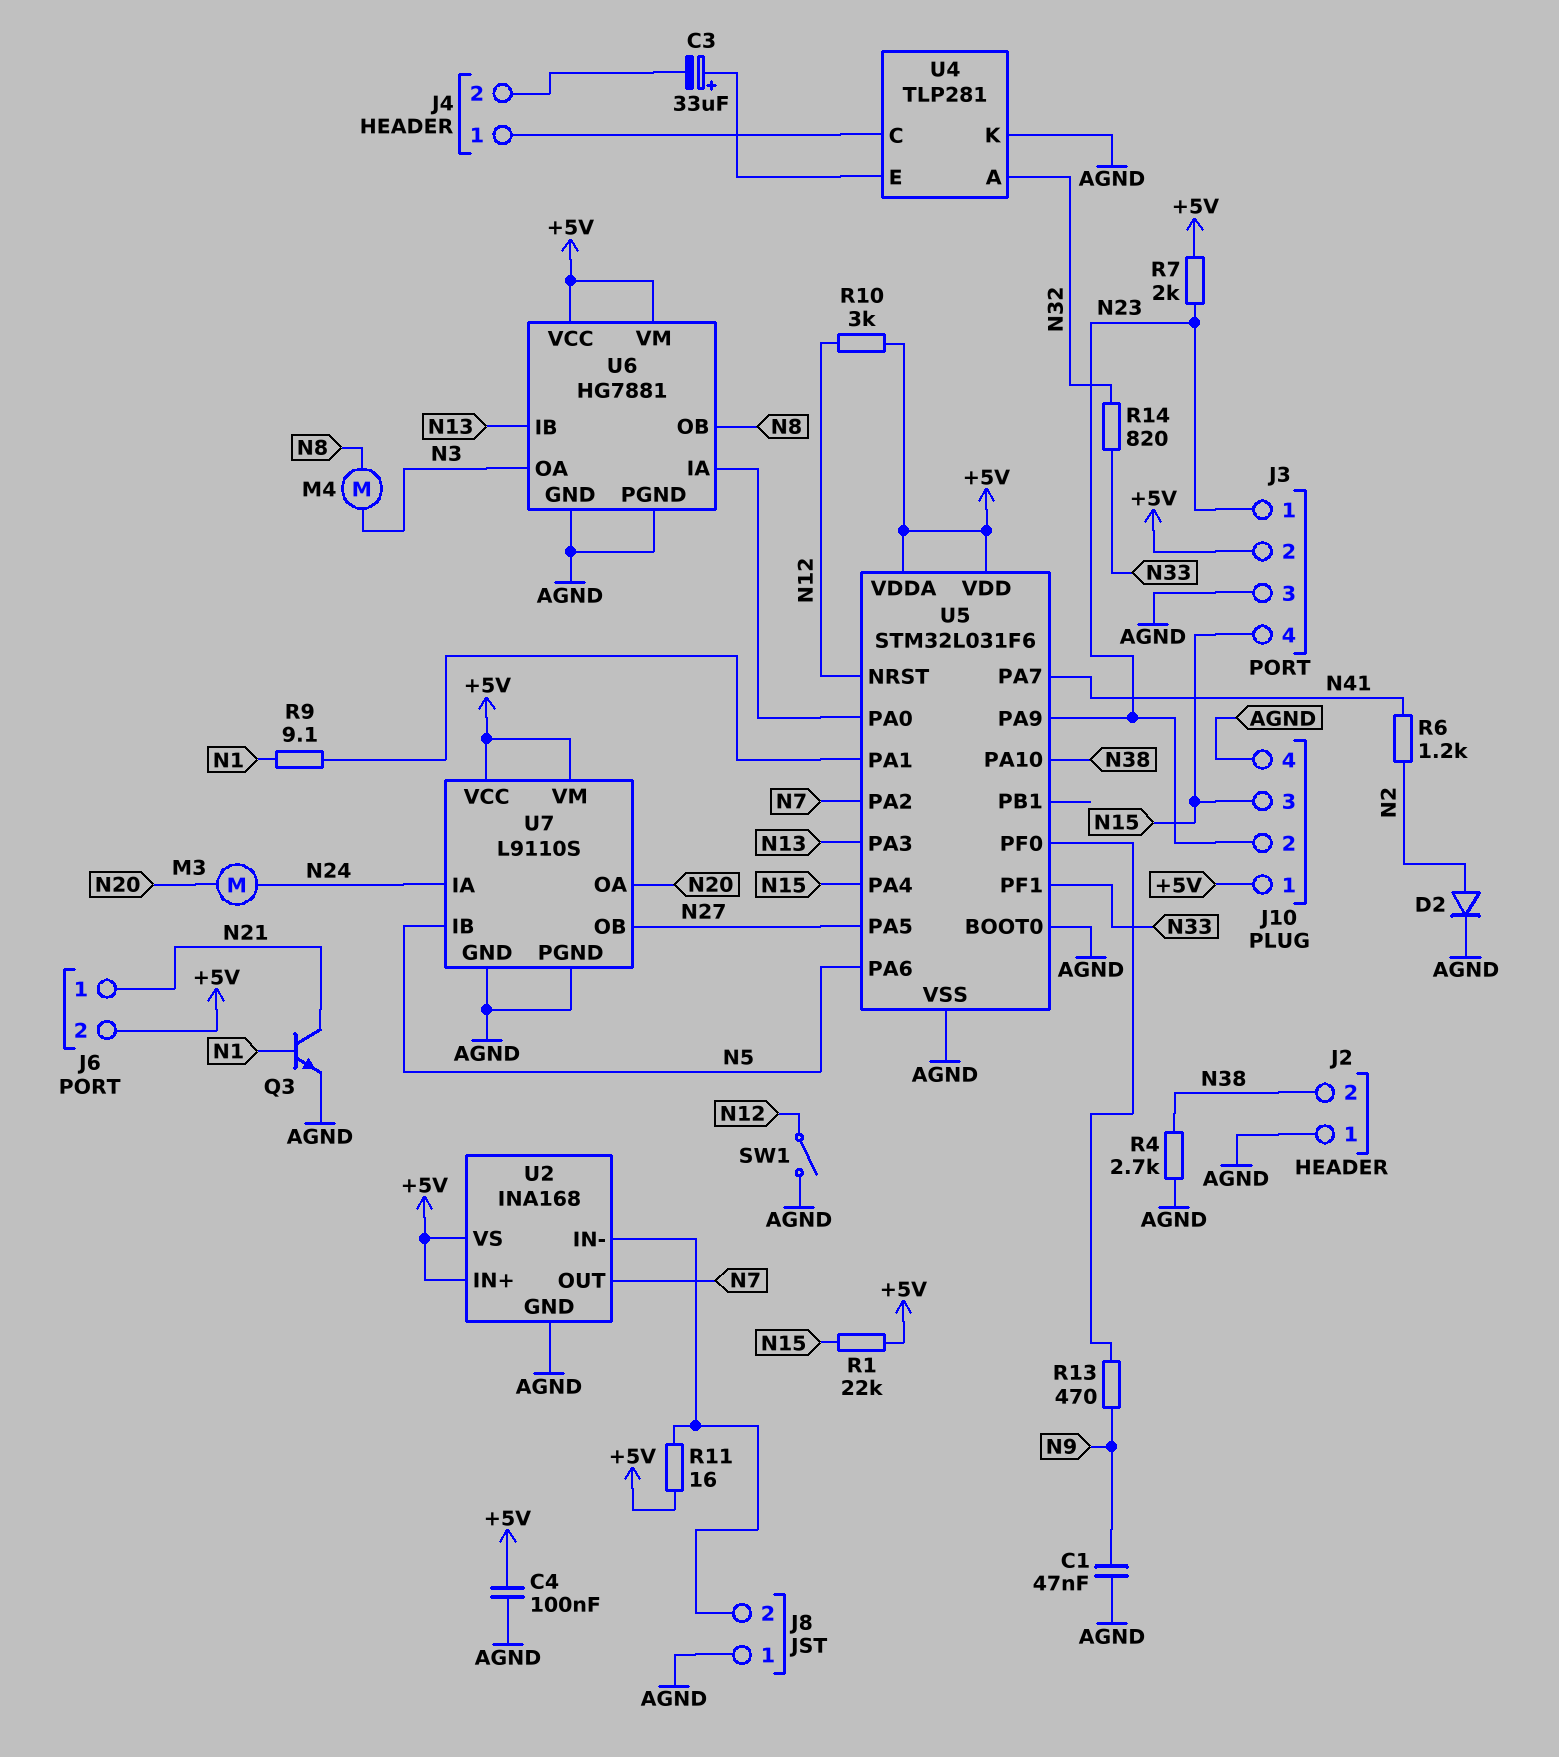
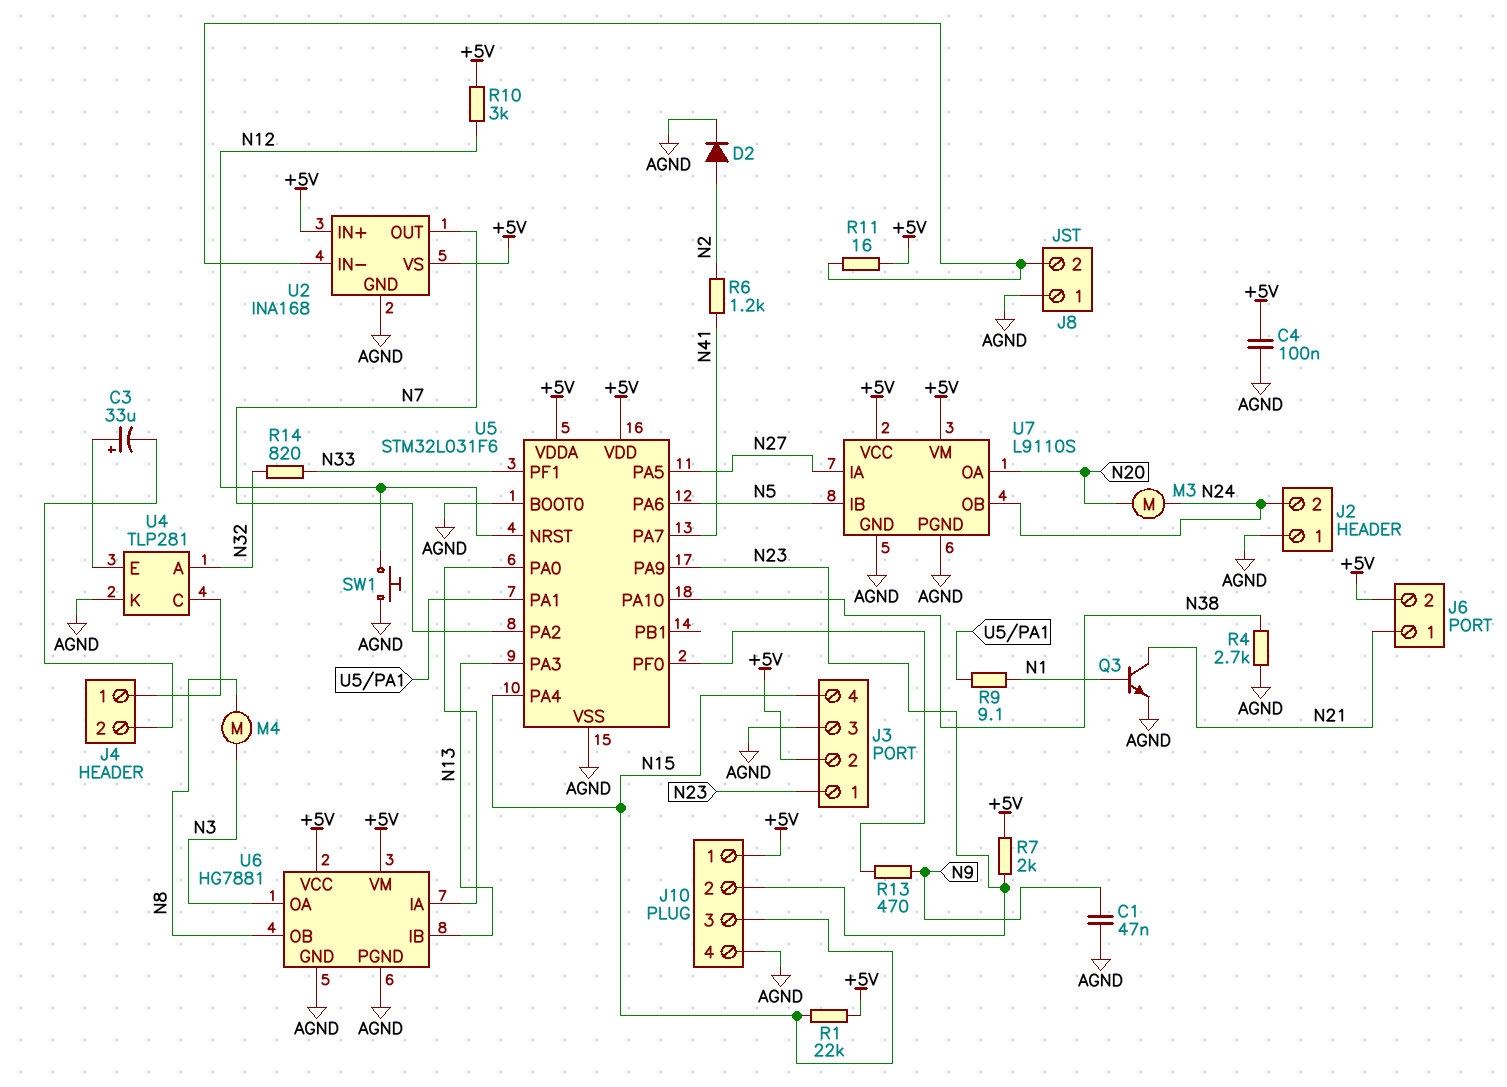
J2 pin 2: N38 -> N24
SW1: switch (AGND, N12) -> button (AGND, N12)
U7 pin IA: N24 -> N27
U7 pin OB: N27 -> N24

